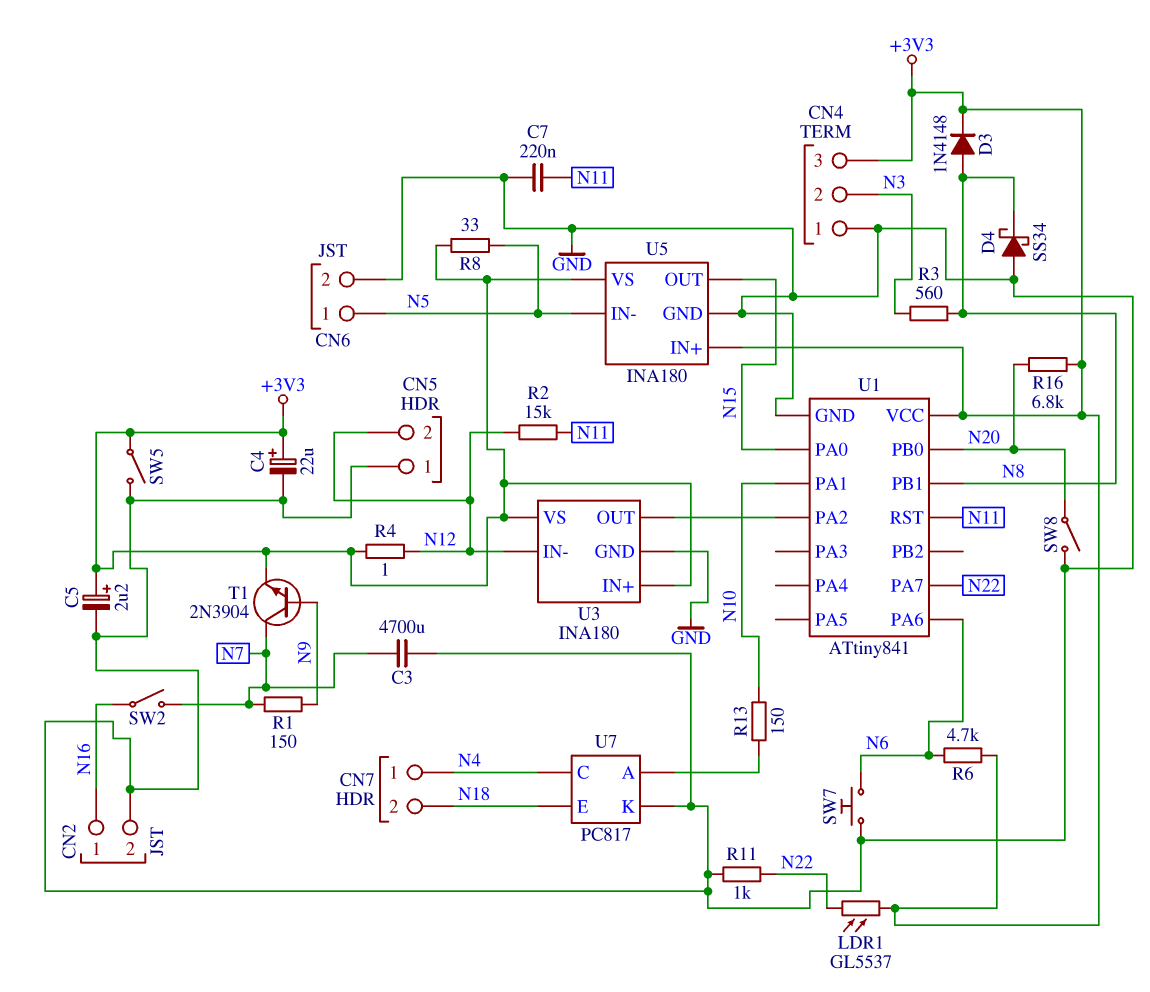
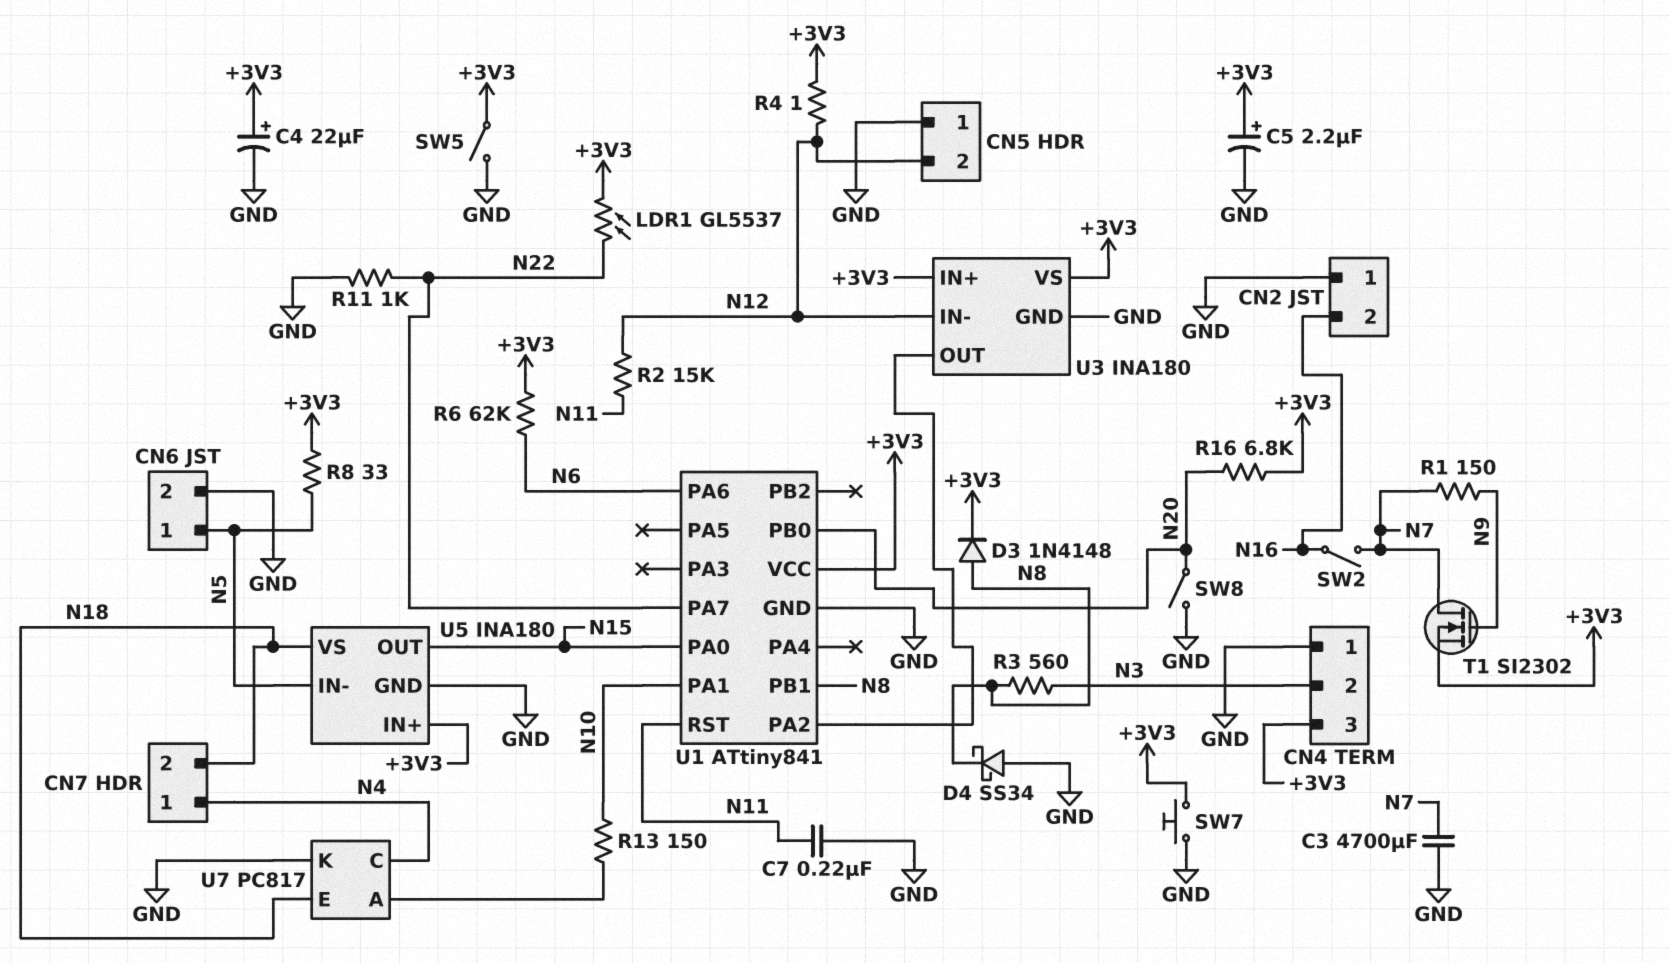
CN2 pin 1: N16 -> GND
CN2 pin 2: GND -> N16
R6: 4.7k (+3V3, N6) -> 62k (+3V3, N6)
SW7: button (GND, N6) -> button (+3V3, GND)
T1: NPN 2N3904 (B N9, C N7, E +3V3) -> NMOS SI2302 (G N9, D N7, S +3V3)
U5 pin VS: +3V3 -> N18

